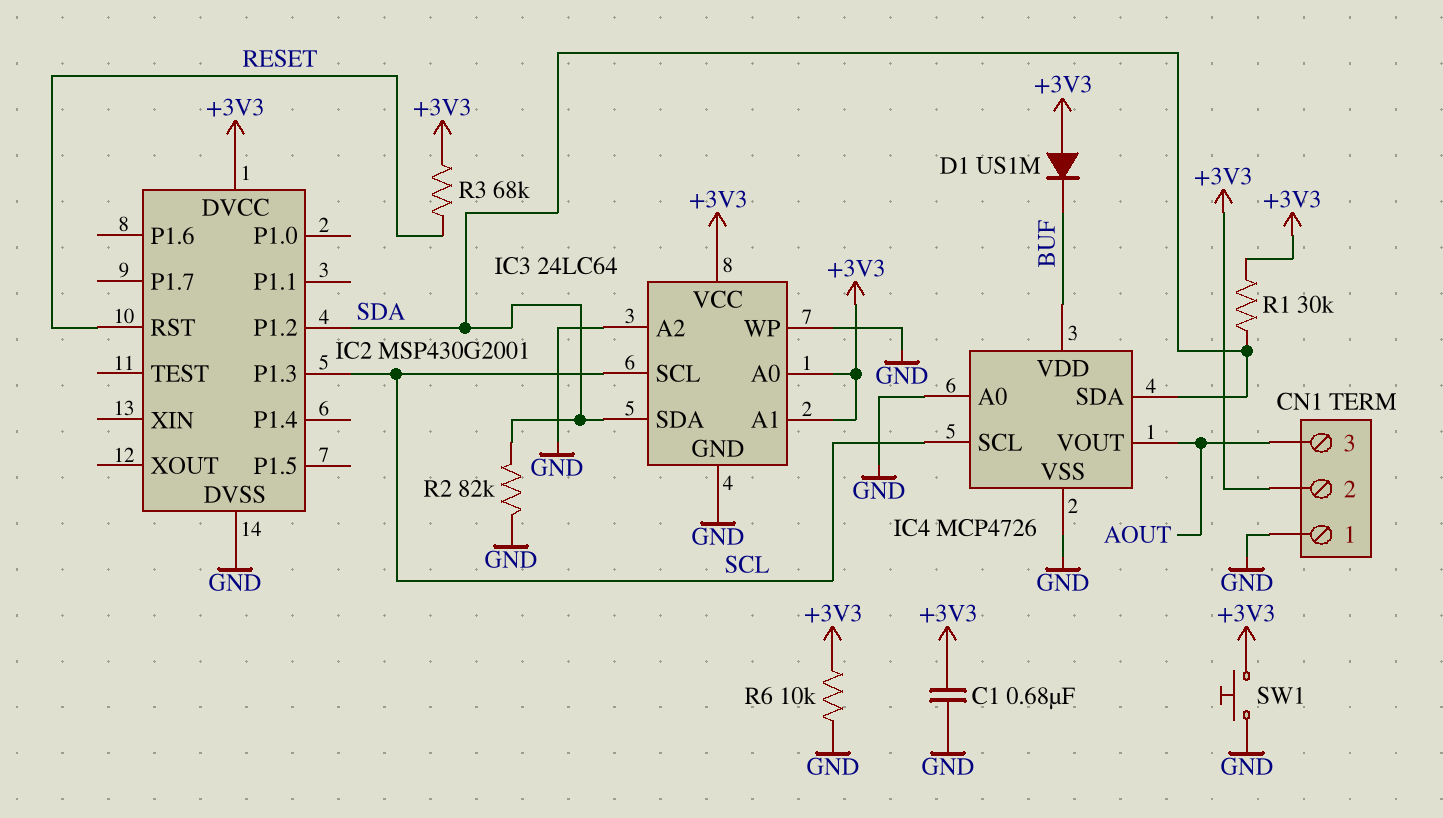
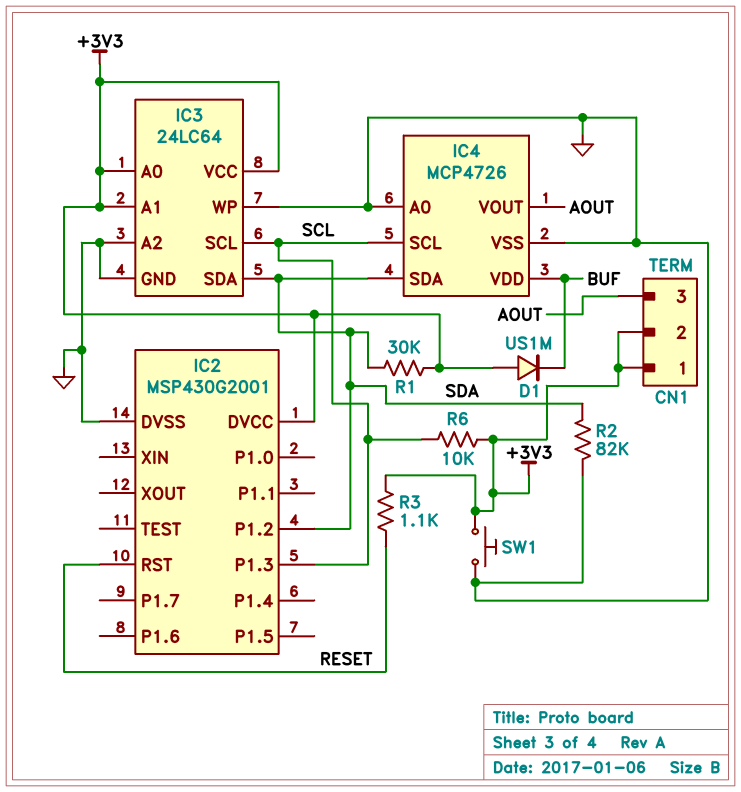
C1: 680nF (+3V3, GND) -> none
CN1 pin 1: GND -> +3V3
R3: 68k (+3V3, RESET) -> 1.1k (+3V3, RESET)
R6: 10k (+3V3, GND) -> 10k (+3V3, SCL)

